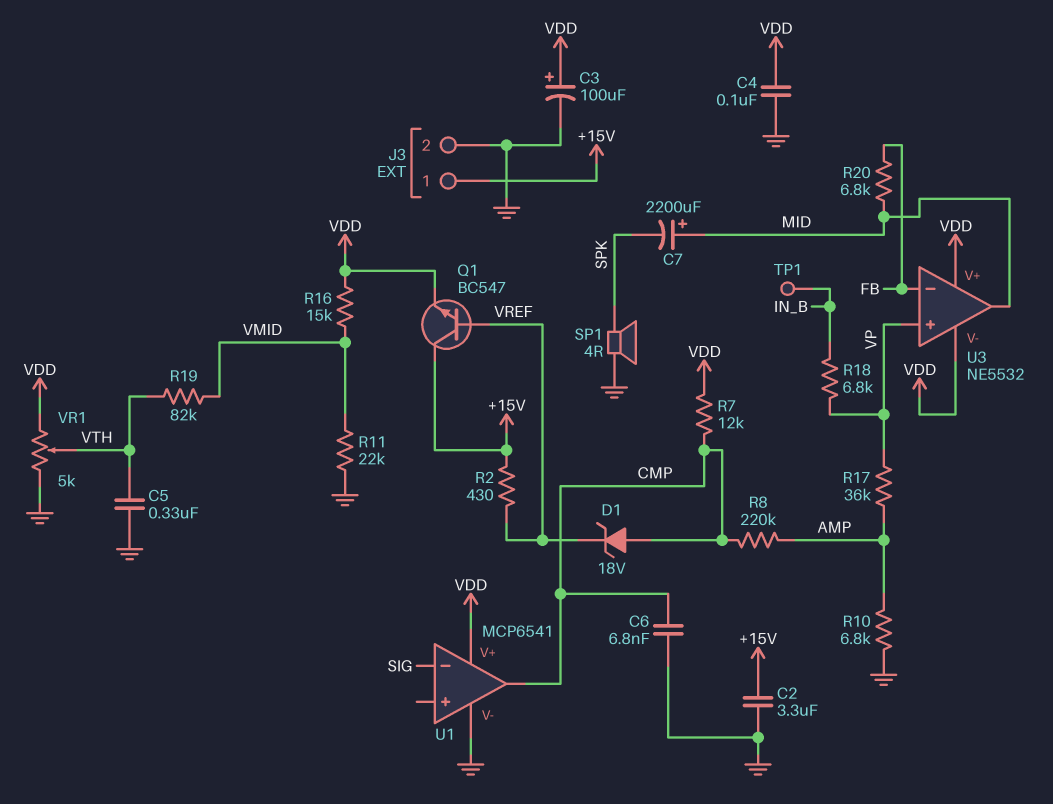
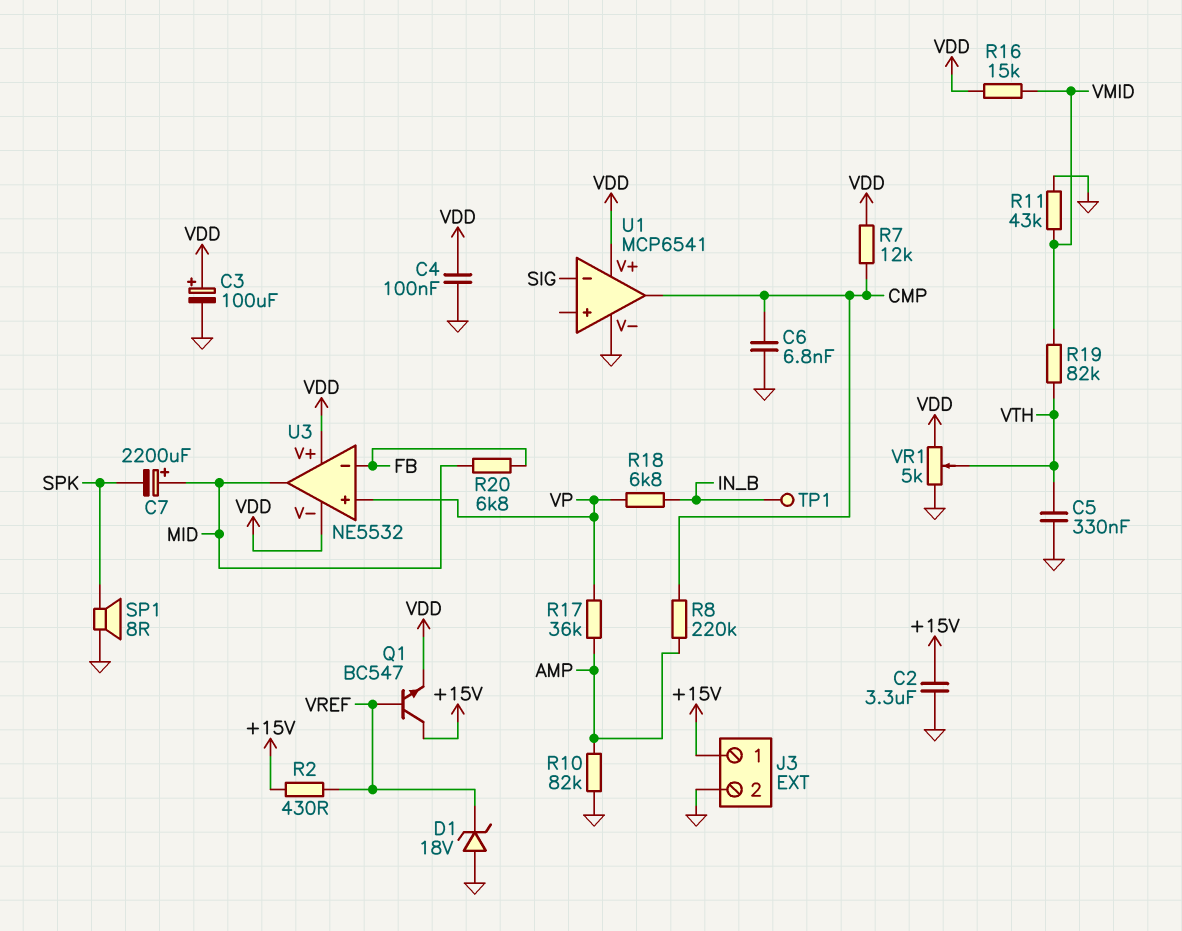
D1: zener 18V (A CMP, K VREF) -> zener 18V (A GND, K VREF)
R10: 6.8k (AMP, GND) -> 82k (AMP, GND)
R11: 22k (GND, VMID) -> 43k (GND, VMID)
SP1: speaker 4R (GND, SPK) -> speaker 8R (GND, SPK)

